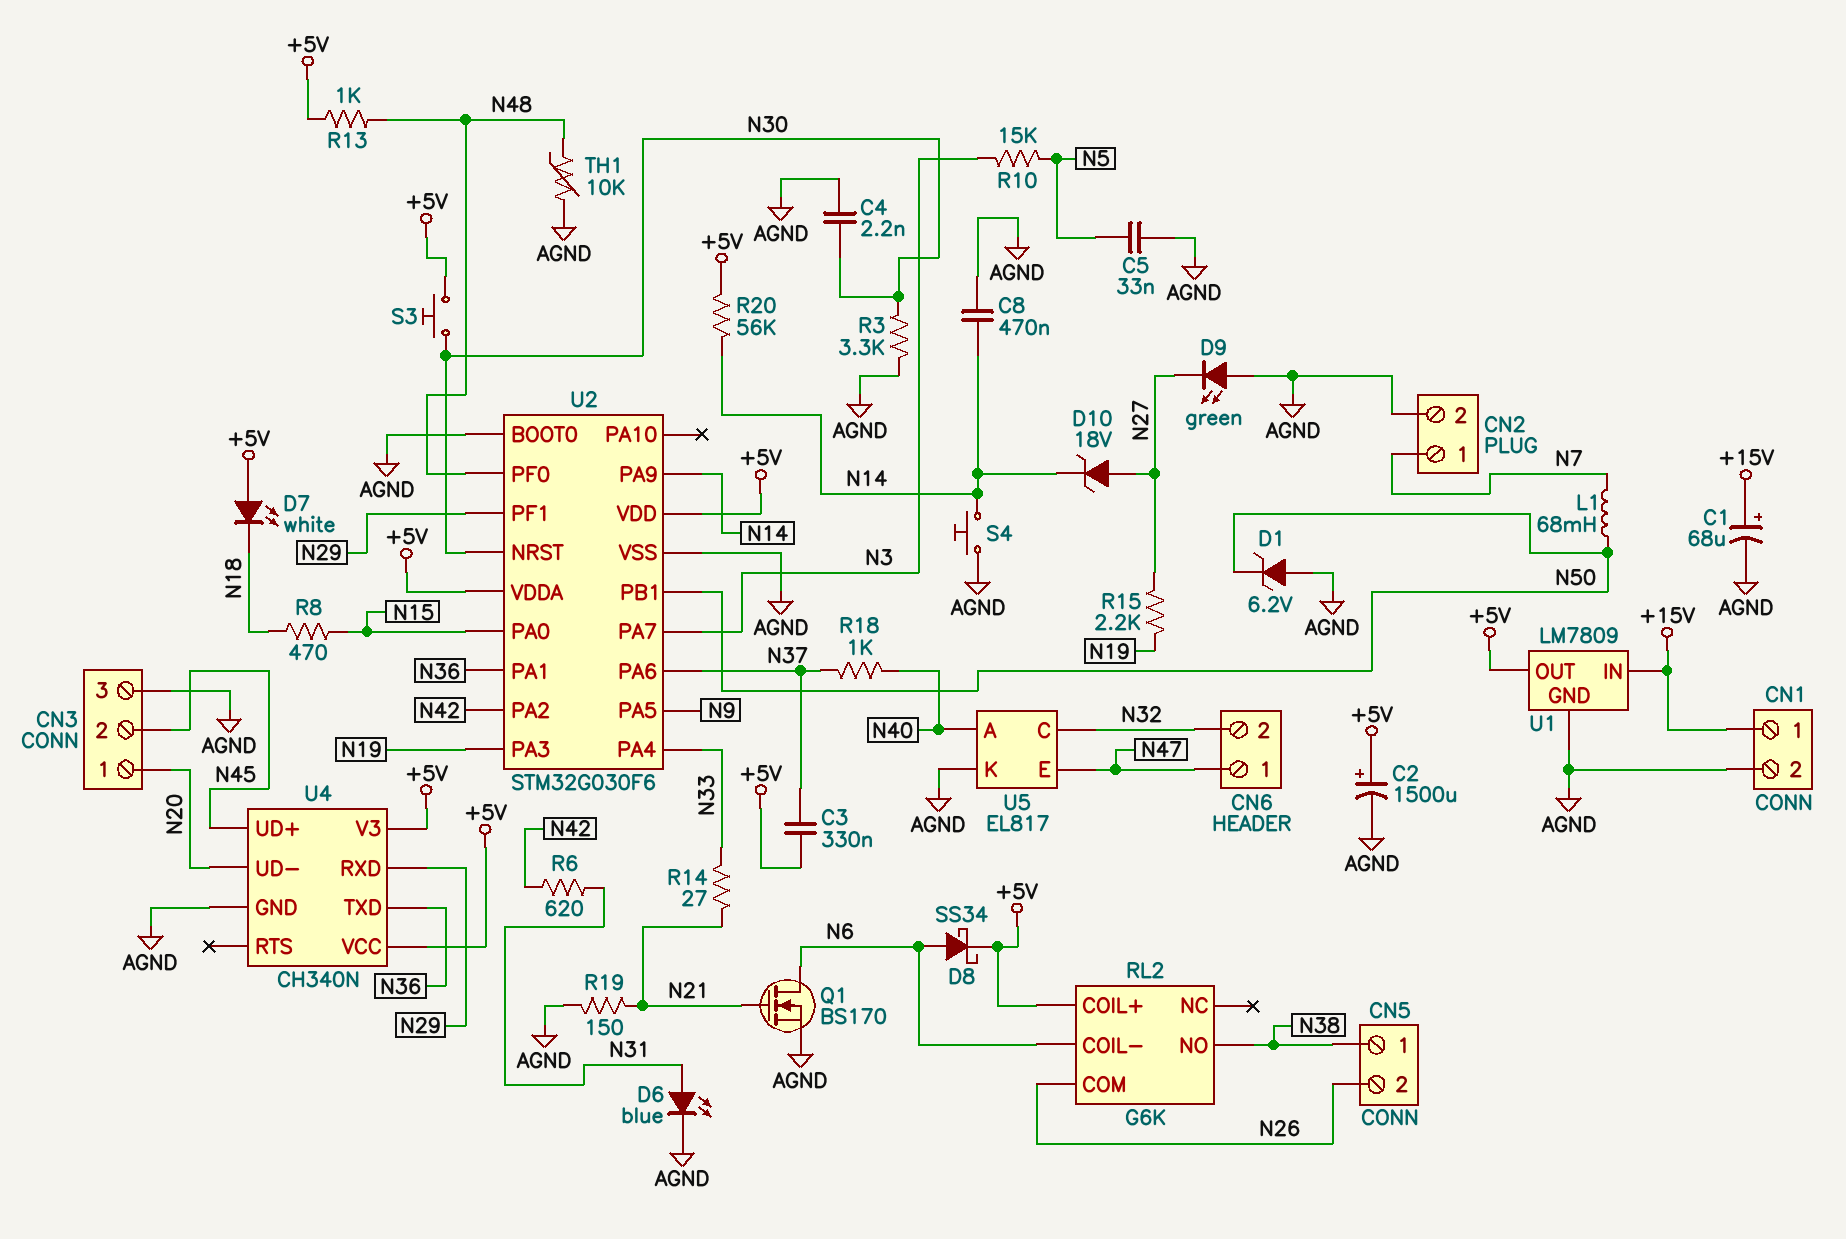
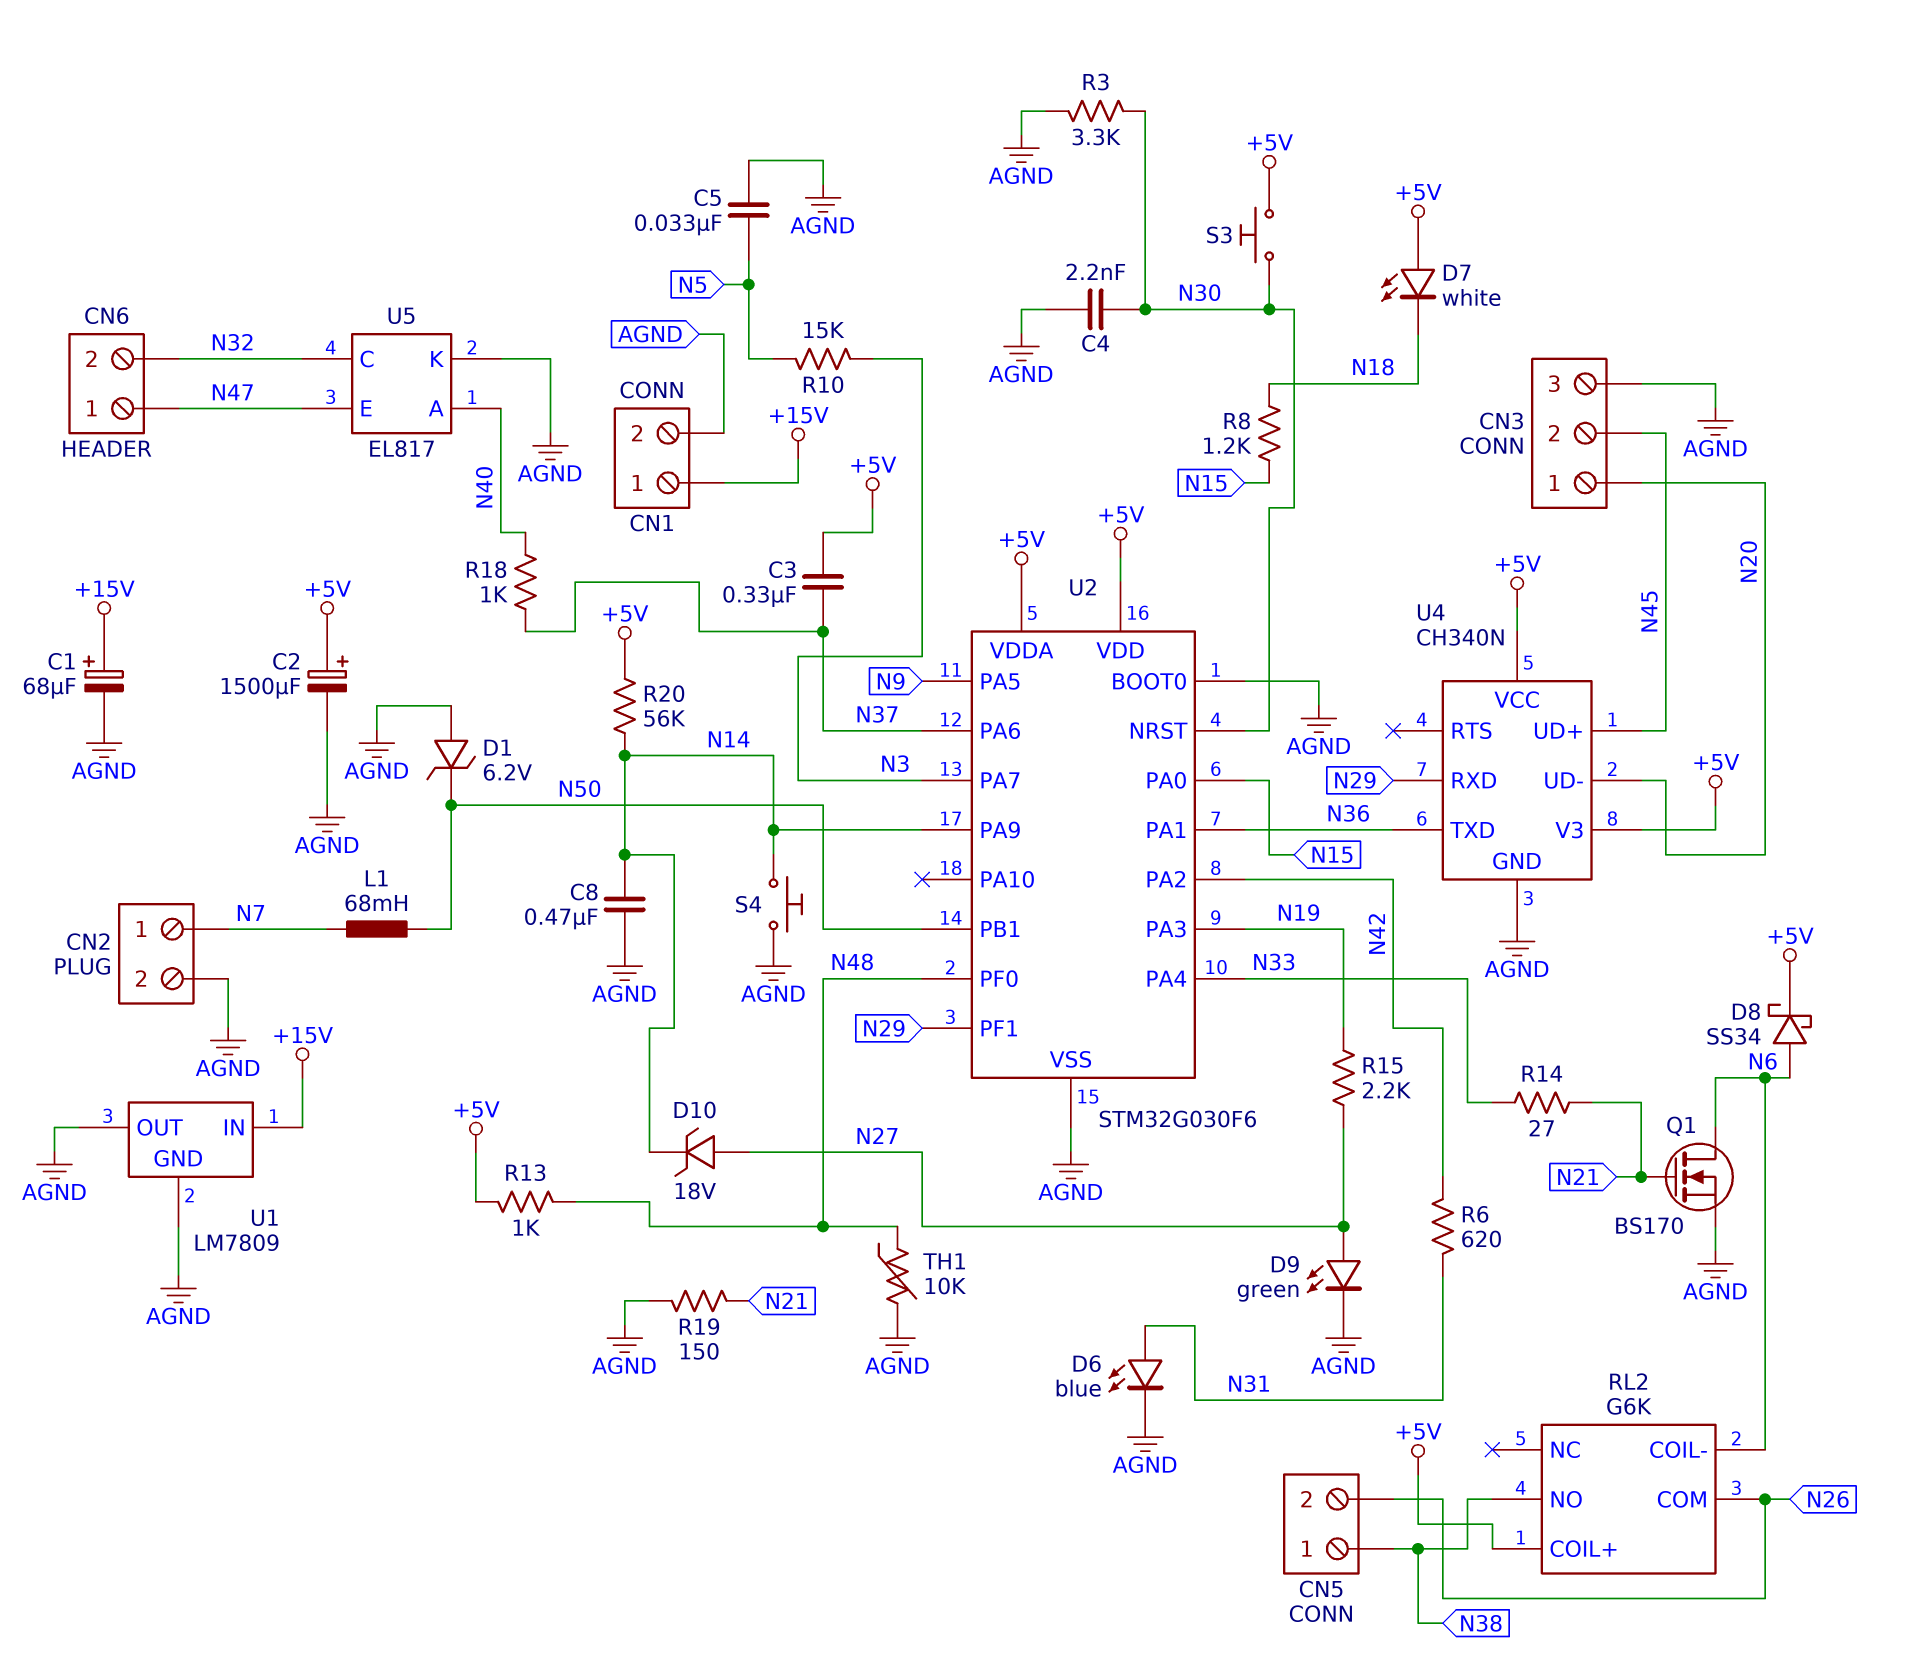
D9: LED green (A AGND, K N27) -> LED green (A N27, K AGND)
R8: 470 (N15, N18) -> 1.2k (N15, N18)
U1 pin OUT: +5V -> AGND

